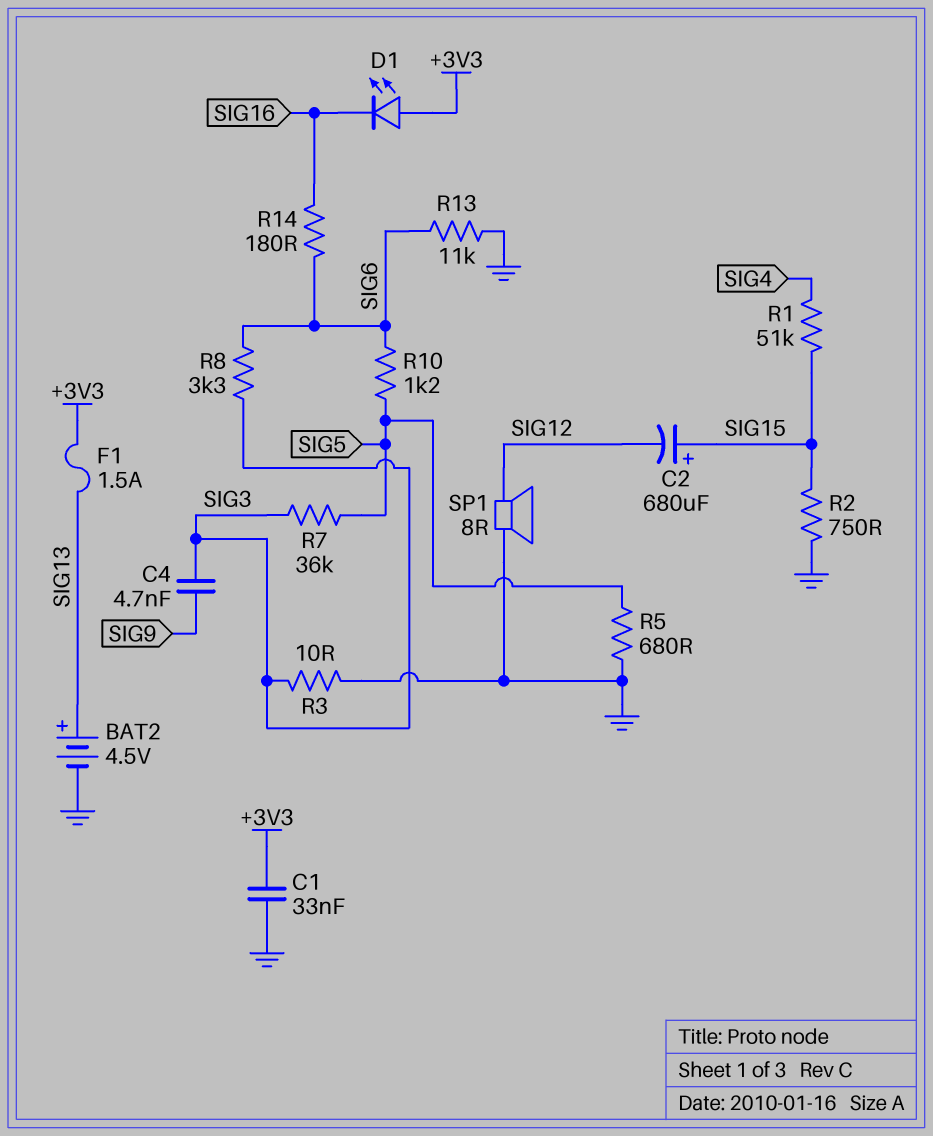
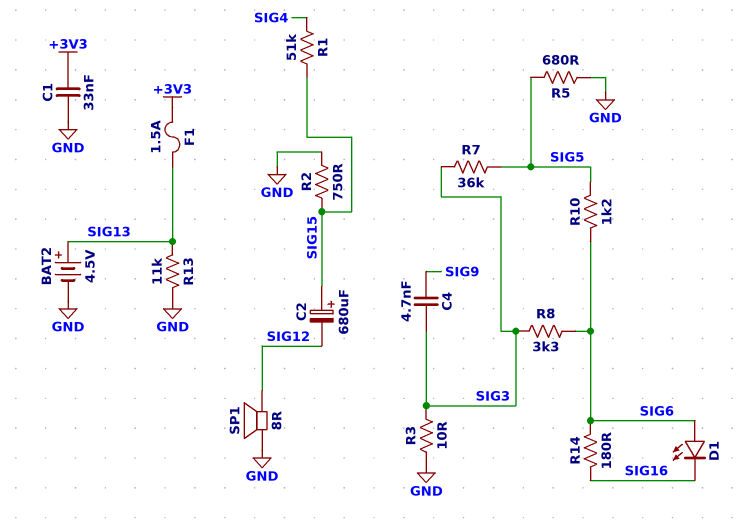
D1: LED (A +3V3, K SIG16) -> LED (A SIG6, K SIG16)
R13: 11k (GND, SIG6) -> 11k (GND, SIG13)

